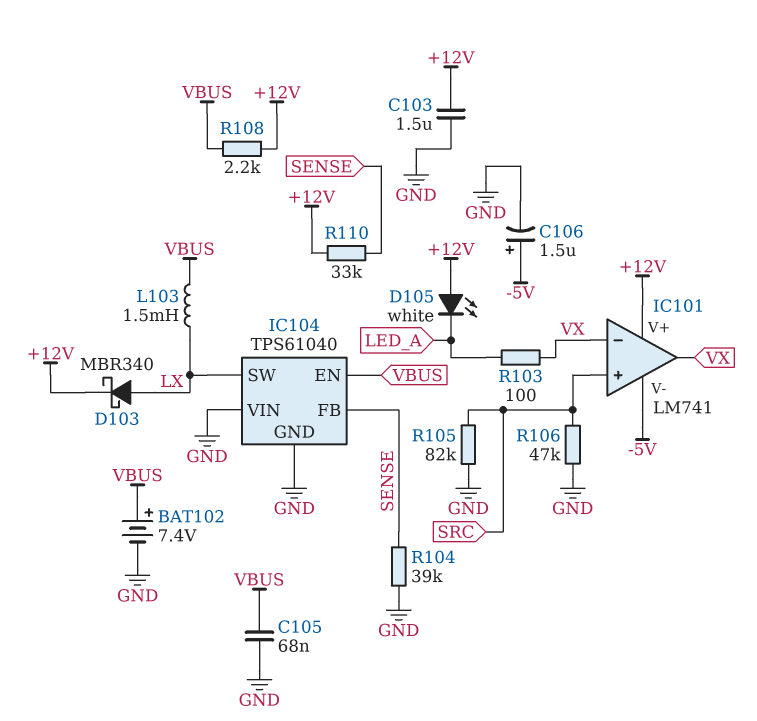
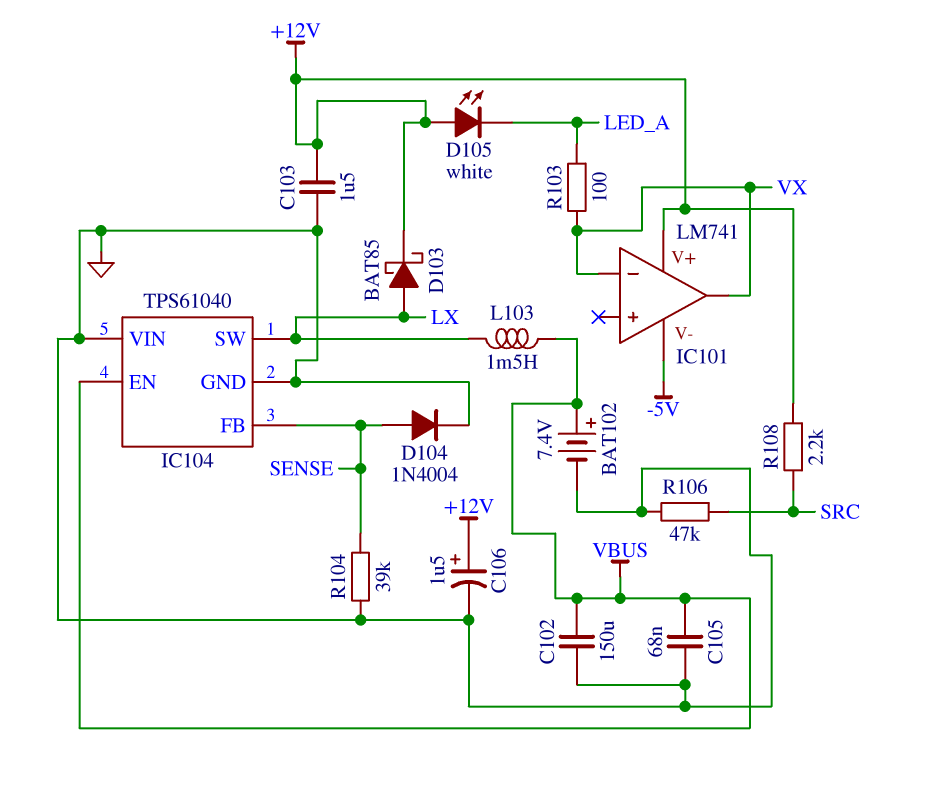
C102: none -> 150uF (GND, VBUS)
C106: 1.5uF (plus -5V, minus GND) -> 1.5uF (plus +12V, minus GND)
D103: schottky MBR340 (A LX, K +12V) -> schottky BAT85 (A LX, K +12V)
D104: none -> diode 1N4004 (A SENSE, K GND)
IC101 pin in+: SRC -> none
R105: 82k (GND, SRC) -> none
R108: 2.2k (+12V, VBUS) -> 2.2k (+12V, SRC)
R110: 33k (+12V, SENSE) -> none

